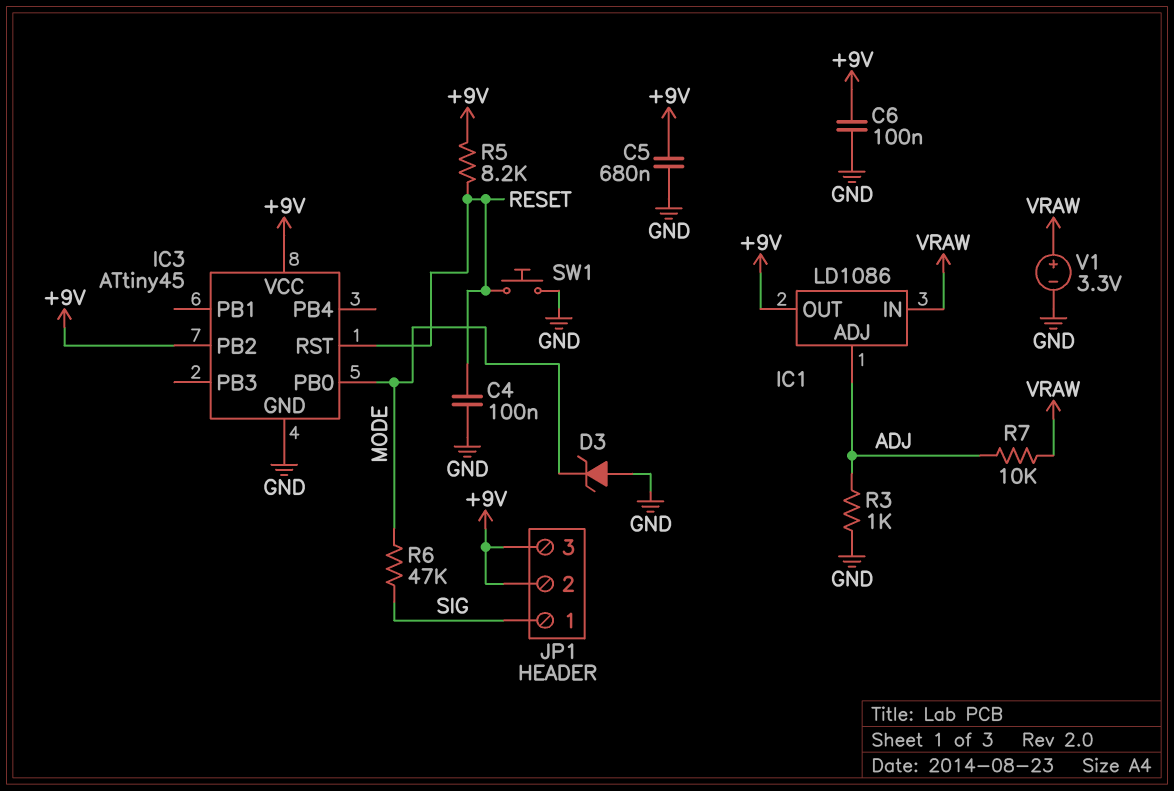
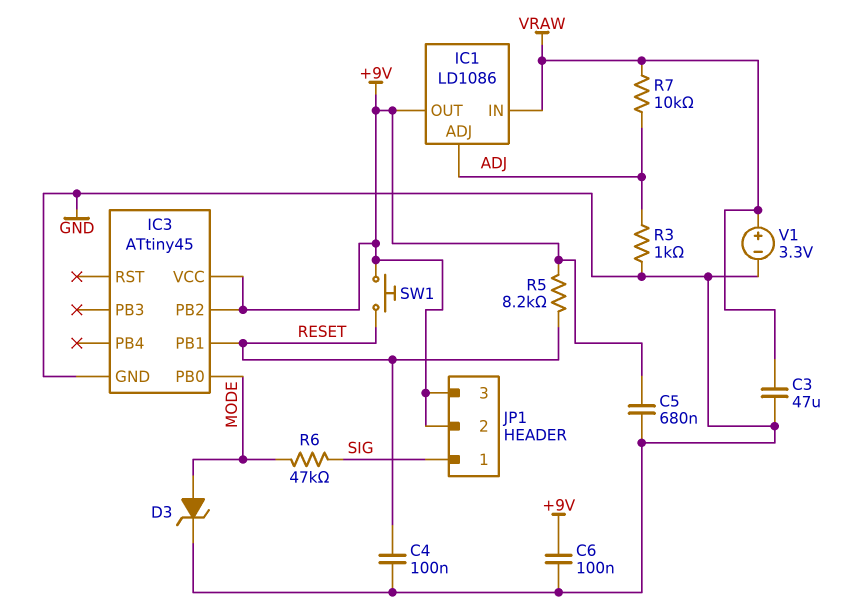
C3: none -> 47uF (GND, VRAW)
D3: zener (A GND, K MODE) -> zener (A MODE, K GND)
IC3 pin PB1: none -> RESET
IC3 pin RST: RESET -> none
SW1: button (GND, RESET) -> button (+9V, RESET)

